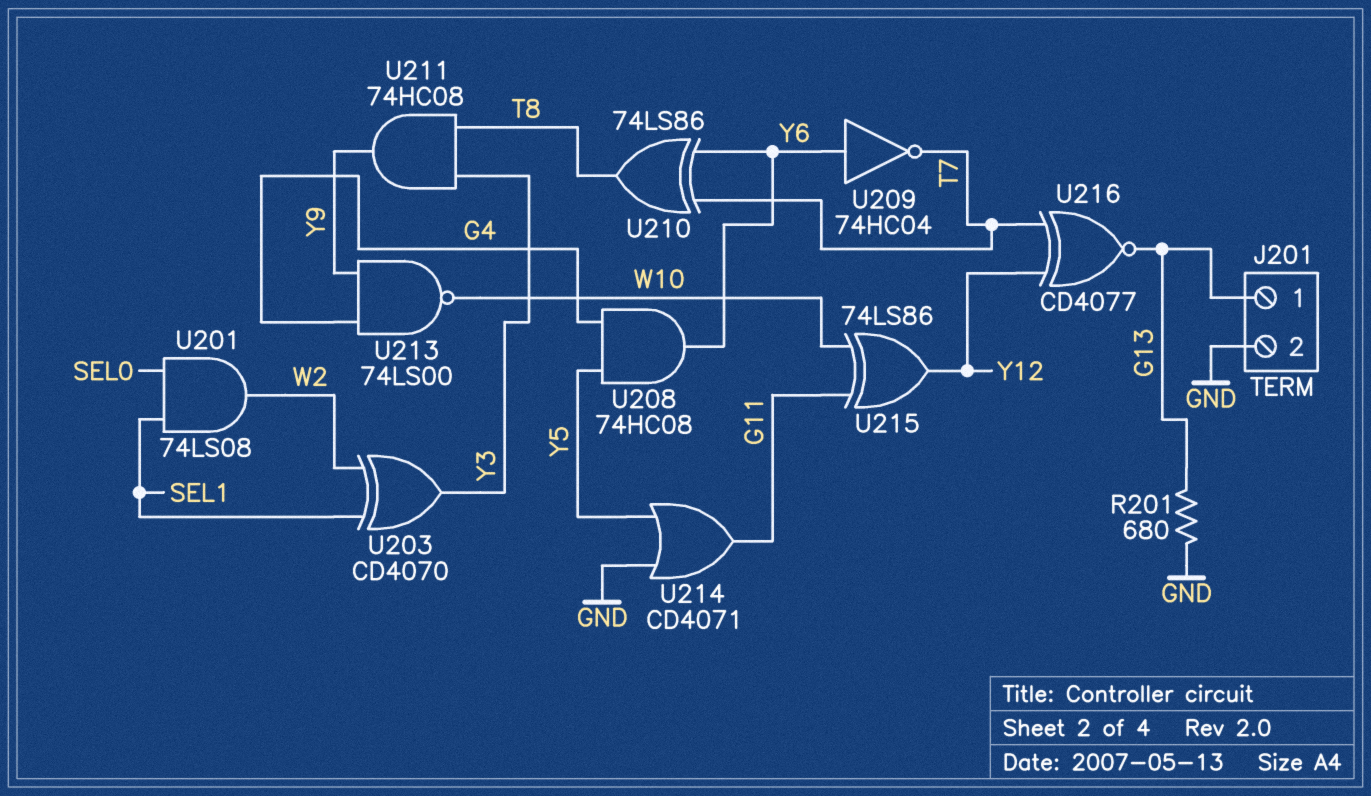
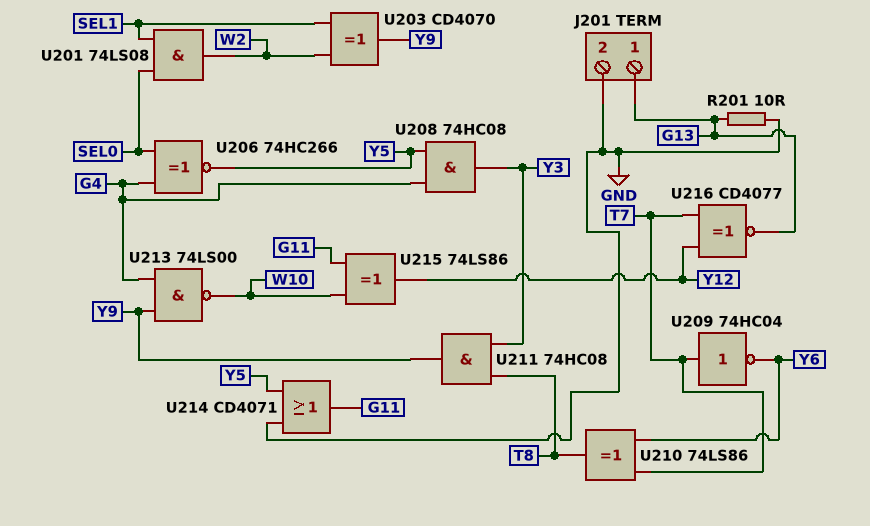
R201: 680 (G13, GND) -> 10 (G13, GND)
U203: XOR CD4070 (in SEL1, in W2, out Y3) -> XOR CD4070 (in SEL1, in W2, out Y9)
U206: none -> XNOR 74HC266 (in G4, in SEL0, out Y5)
U208: AND 74HC08 (in G4, in Y5, out Y6) -> AND 74HC08 (in G4, in Y5, out Y3)
U209: NOT 74HC04 (in Y6, out T7) -> NOT 74HC04 (in T7, out Y6)

